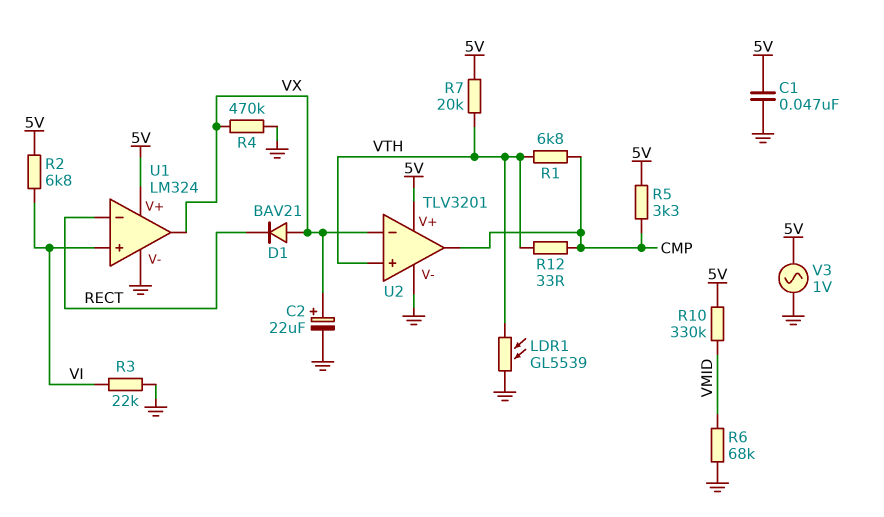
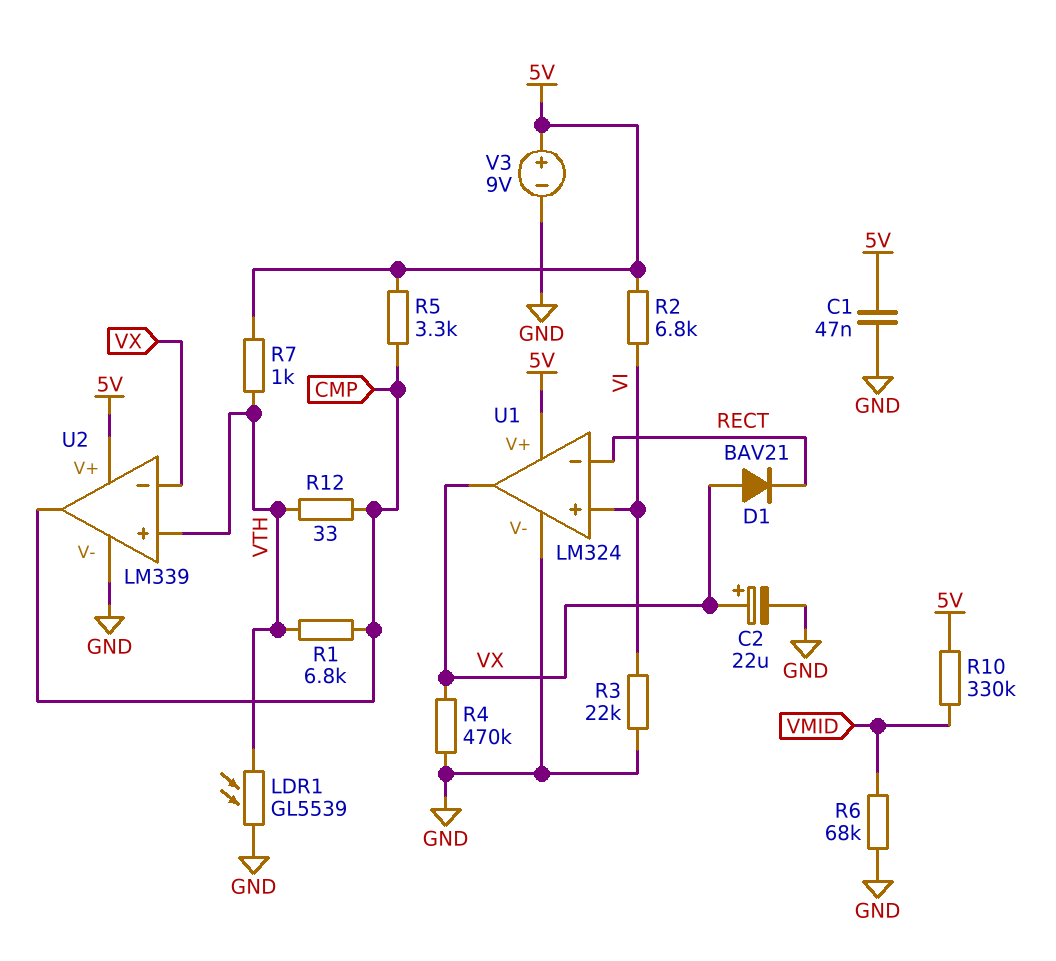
R7: 20k (5V, VTH) -> 1k (5V, VTH)
U2: TLV3201 -> LM339
V3: AC 1V (5V, GND) -> 9V (plus 5V, minus GND)

